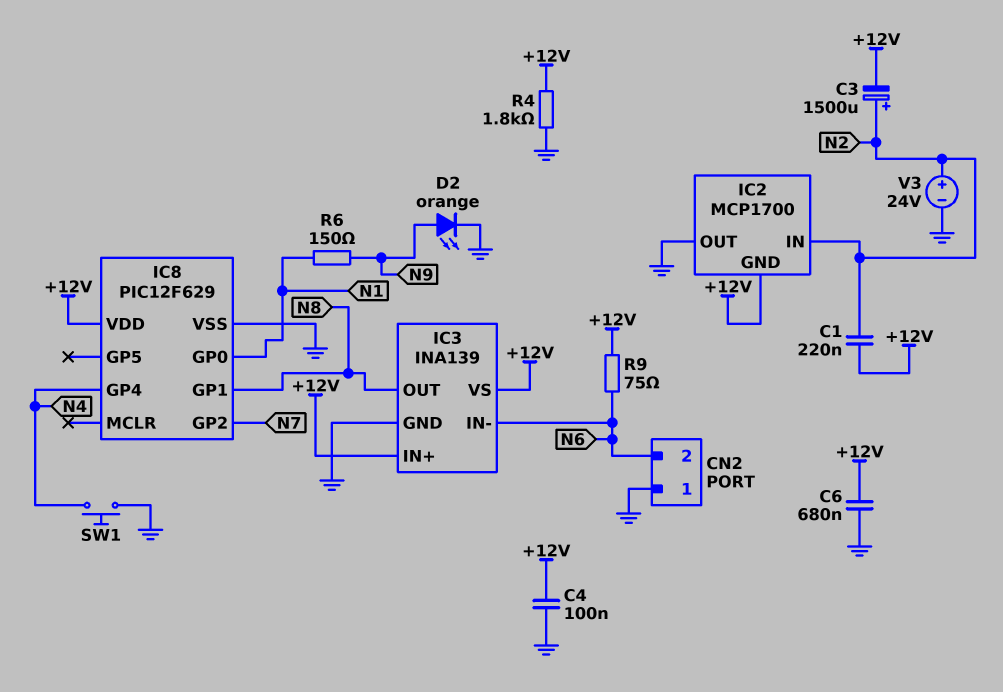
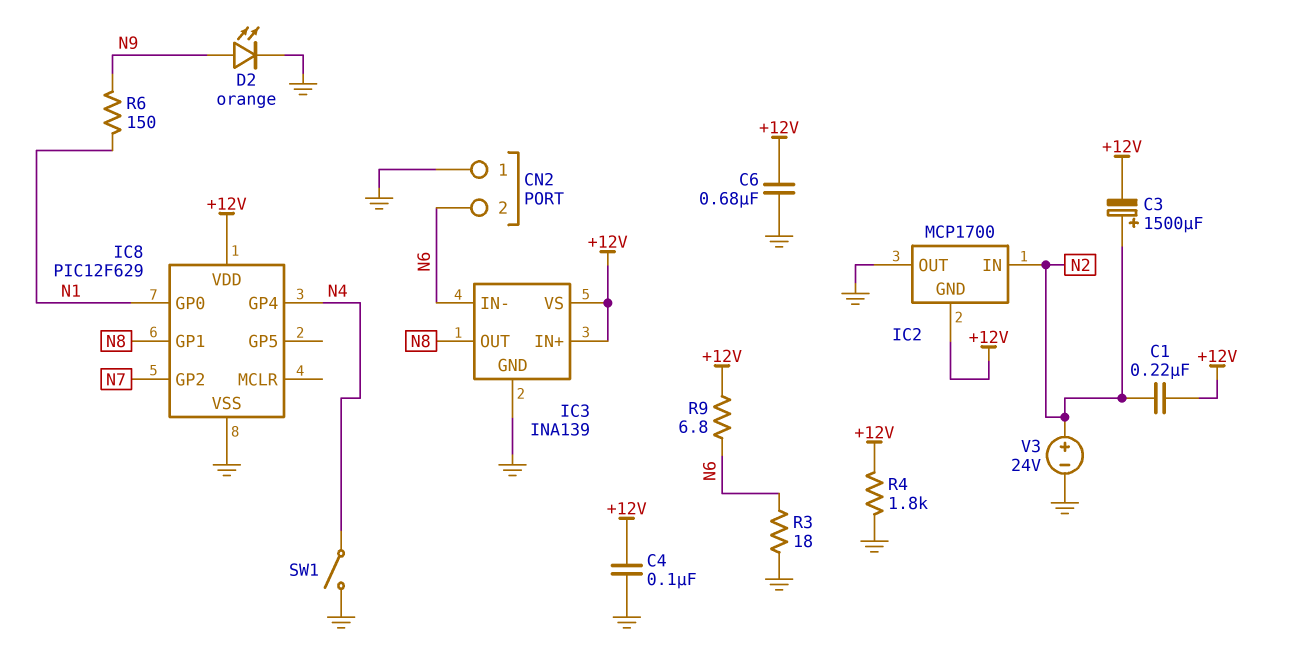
R3: none -> 18 (GND, N6)
R9: 75 (+12V, N6) -> 6.8 (+12V, N6)
SW1: button (GND, N4) -> switch (GND, N4)

